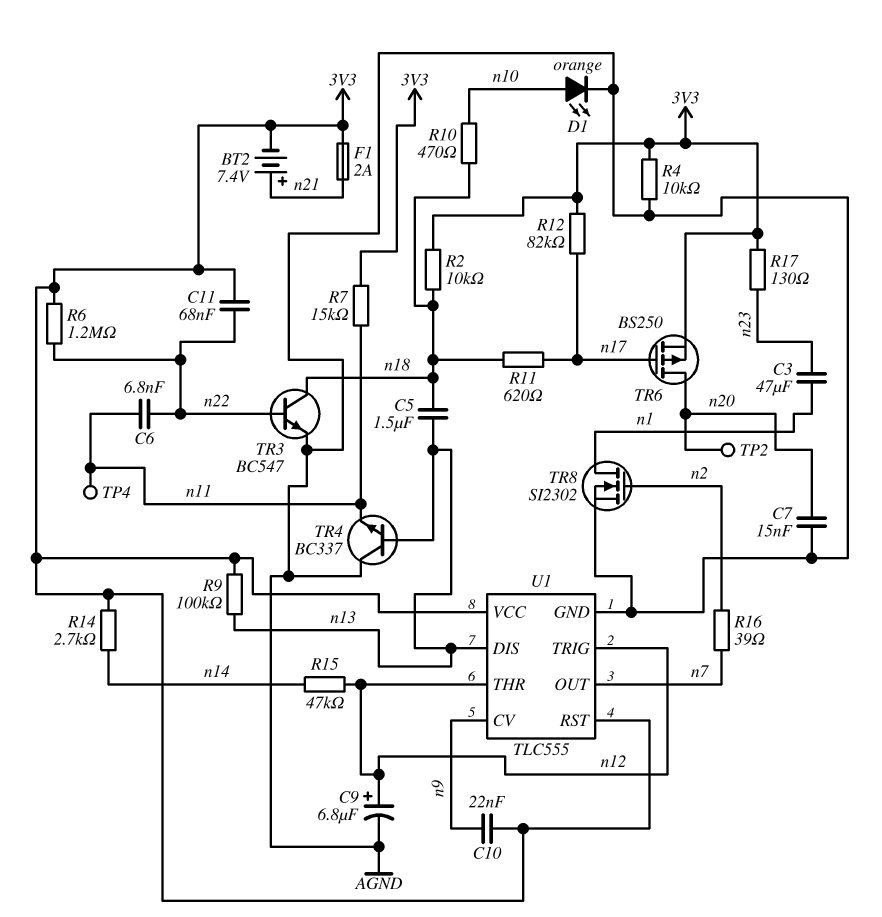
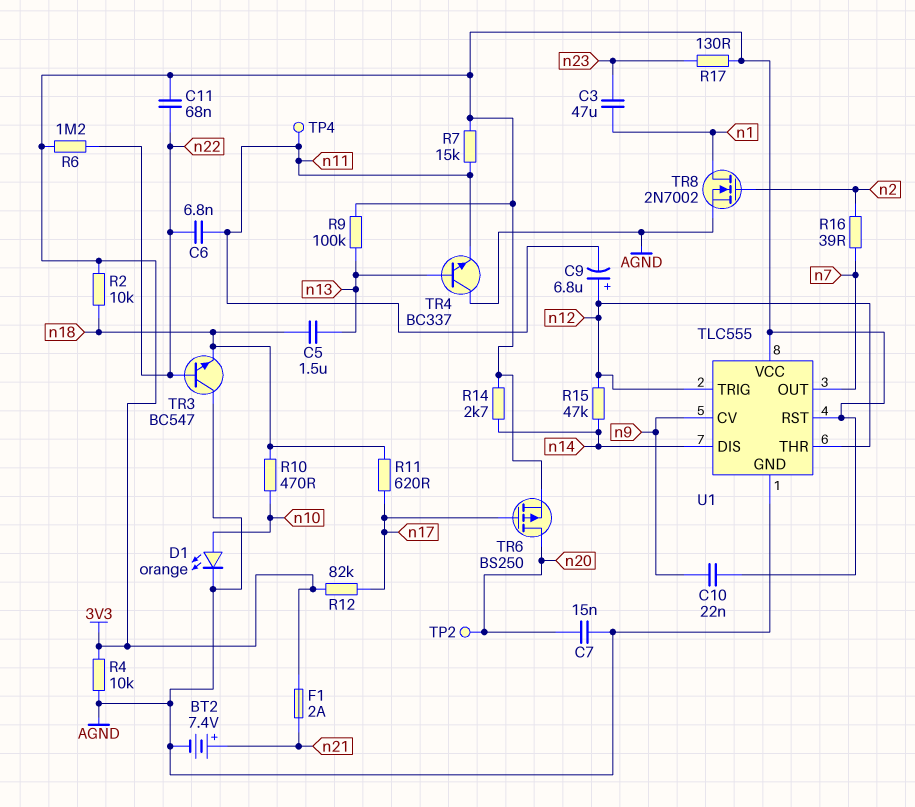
BT2: 7.4V (plus n21, minus 3V3) -> 7.4V (plus n21, minus AGND)
C9: 6.8uF (plus n12, minus AGND) -> 6.8uF (plus n12, minus n11)
TR3: NPN BC547 (B n22, C n18, E AGND) -> NPN BC547 (B n22, C AGND, E n18)
TR8: NMOS SI2302 (G n2, D n1, S AGND) -> NMOS 2N7002 (G n2, D n1, S AGND)
U1 pin DIS: n13 -> n14

